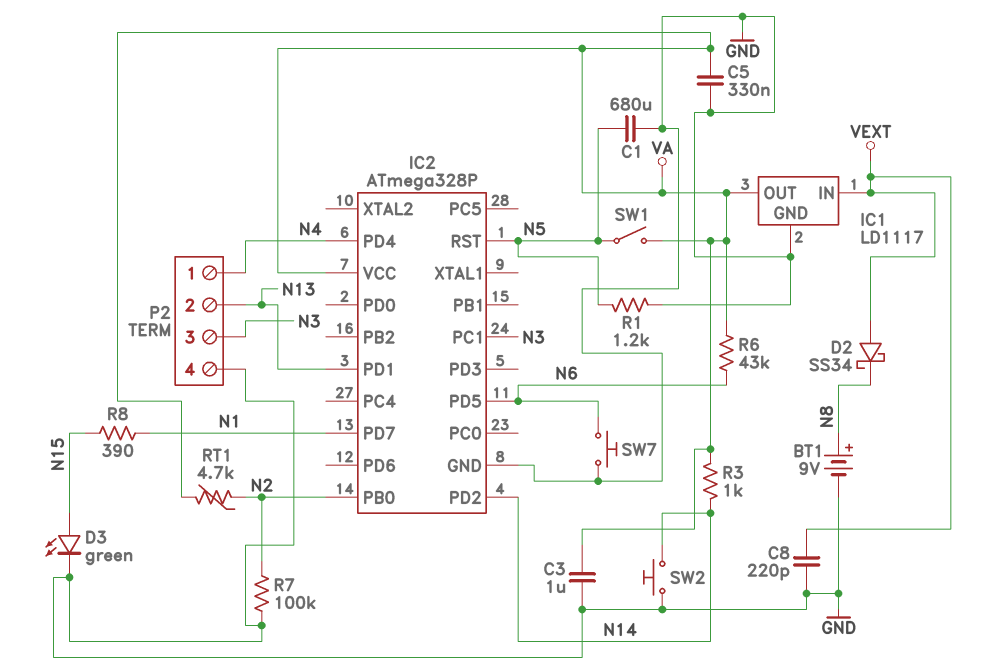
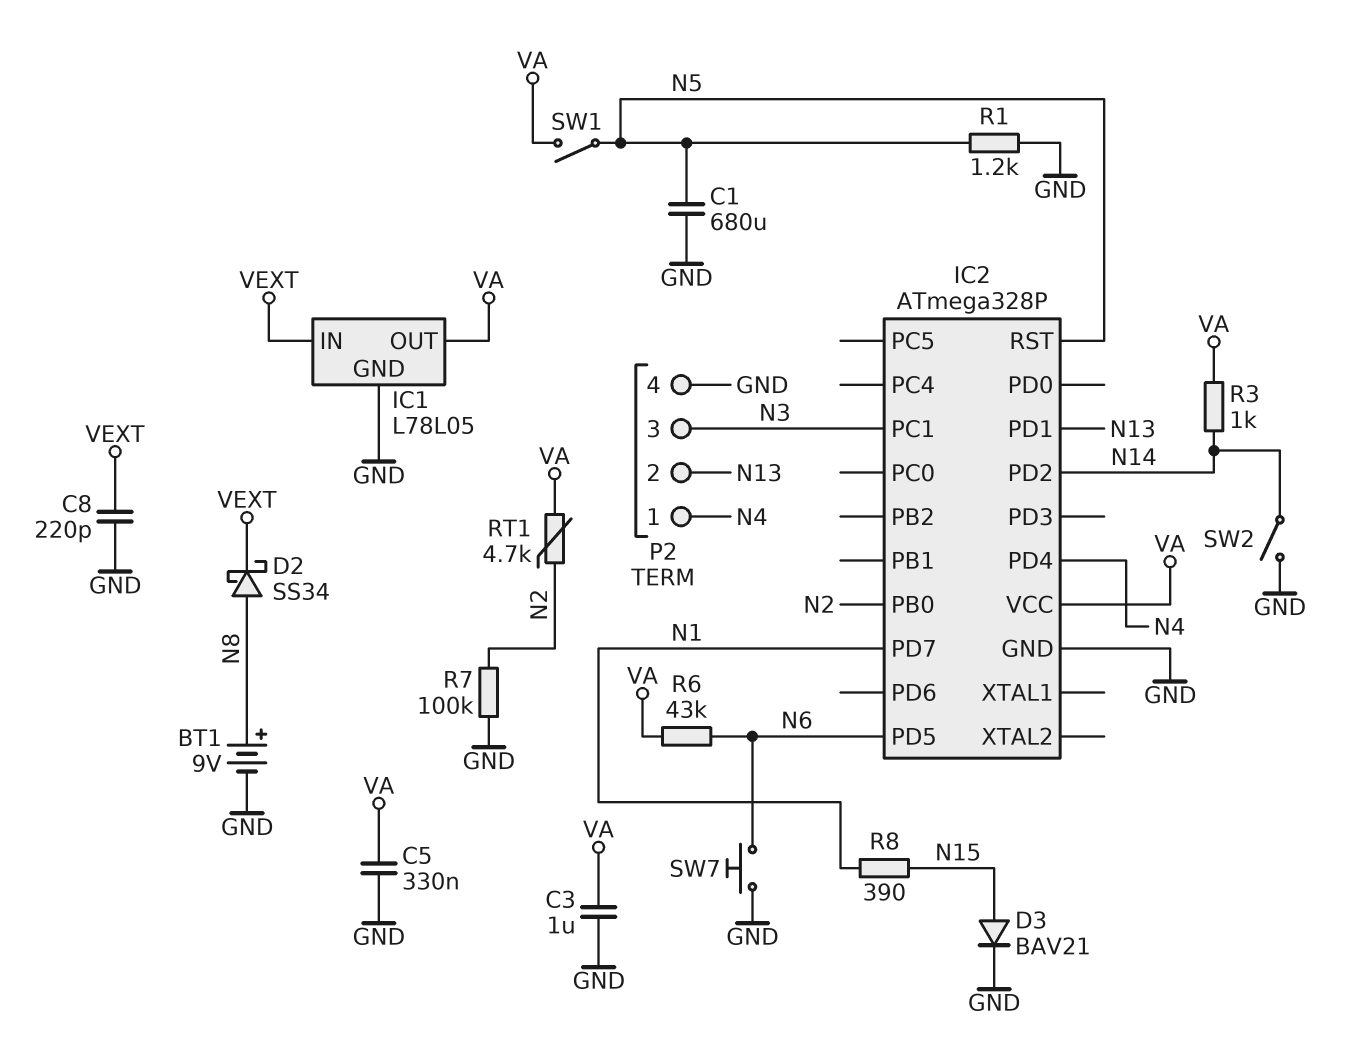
D2: schottky SS34 (A VEXT, K N8) -> schottky SS34 (A N8, K VEXT)
D3: LED green (A N15, K GND) -> diode BAV21 (A N15, K GND)
IC1: LD1117 -> L78L05
SW2: button (GND, N14) -> switch (GND, N14)

